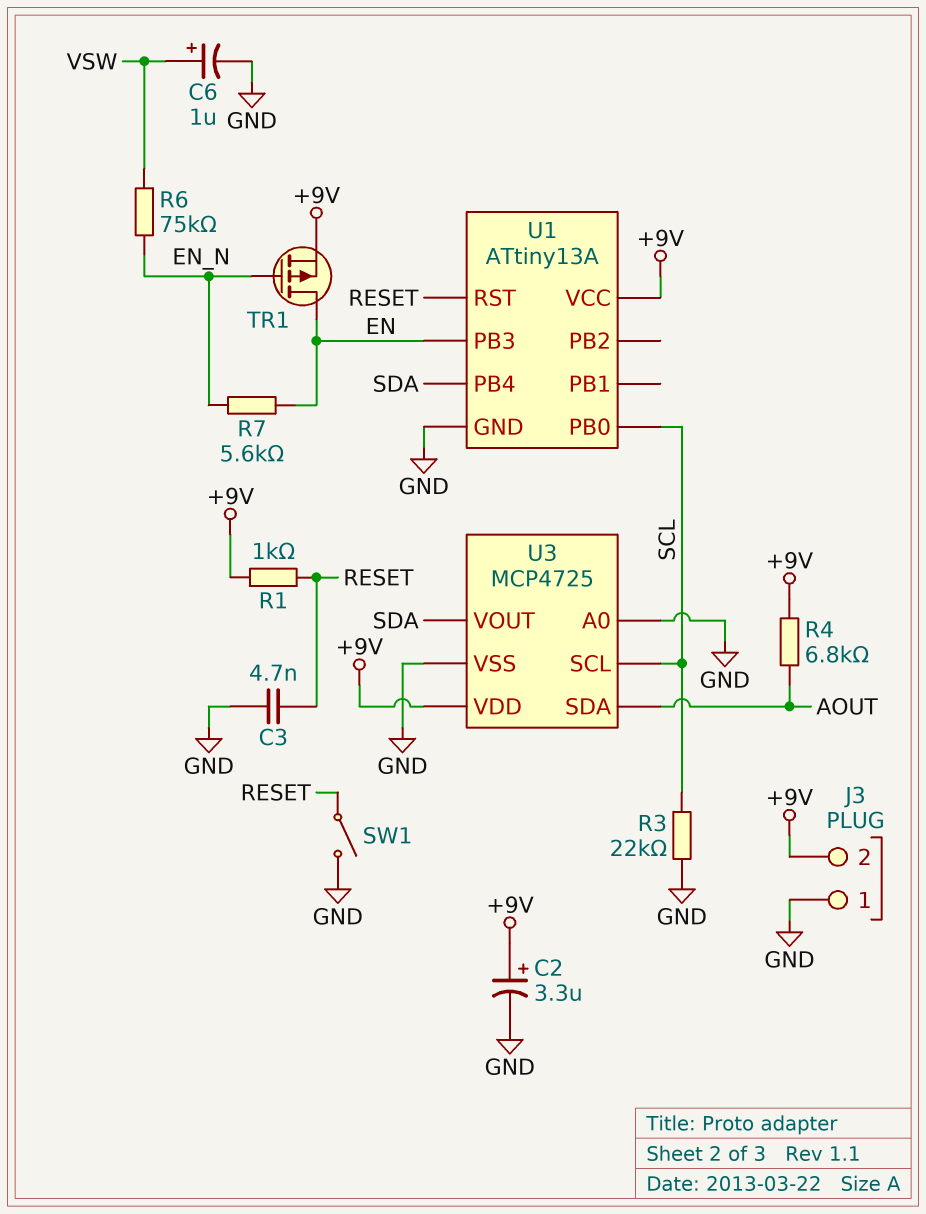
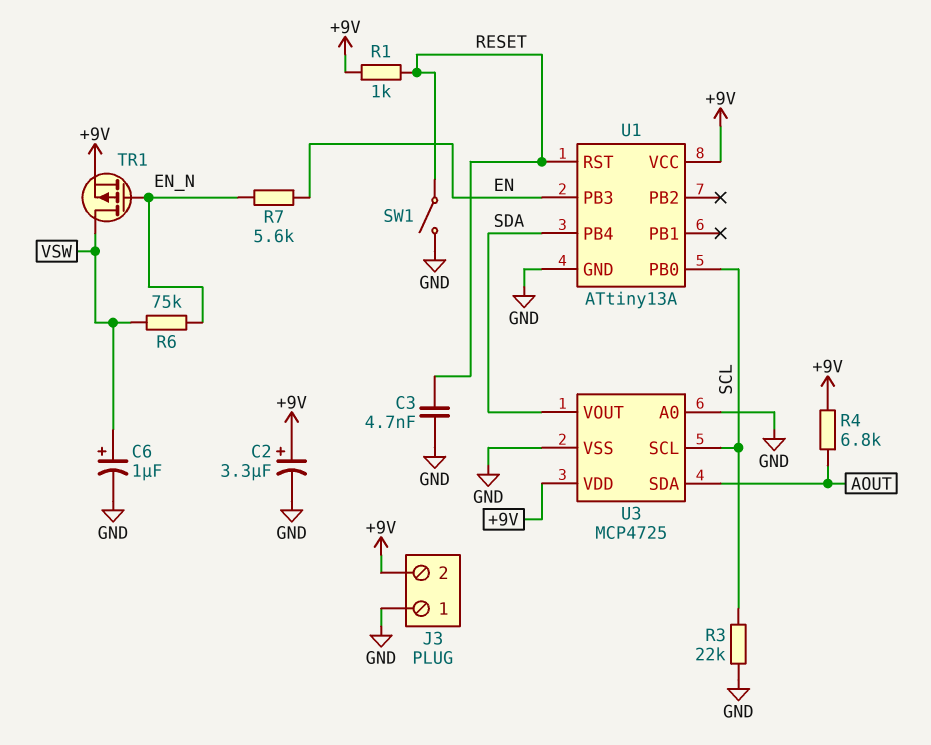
TR1: PMOS (G EN_N, D EN, S +9V) -> PMOS (G EN_N, D VSW, S +9V)

